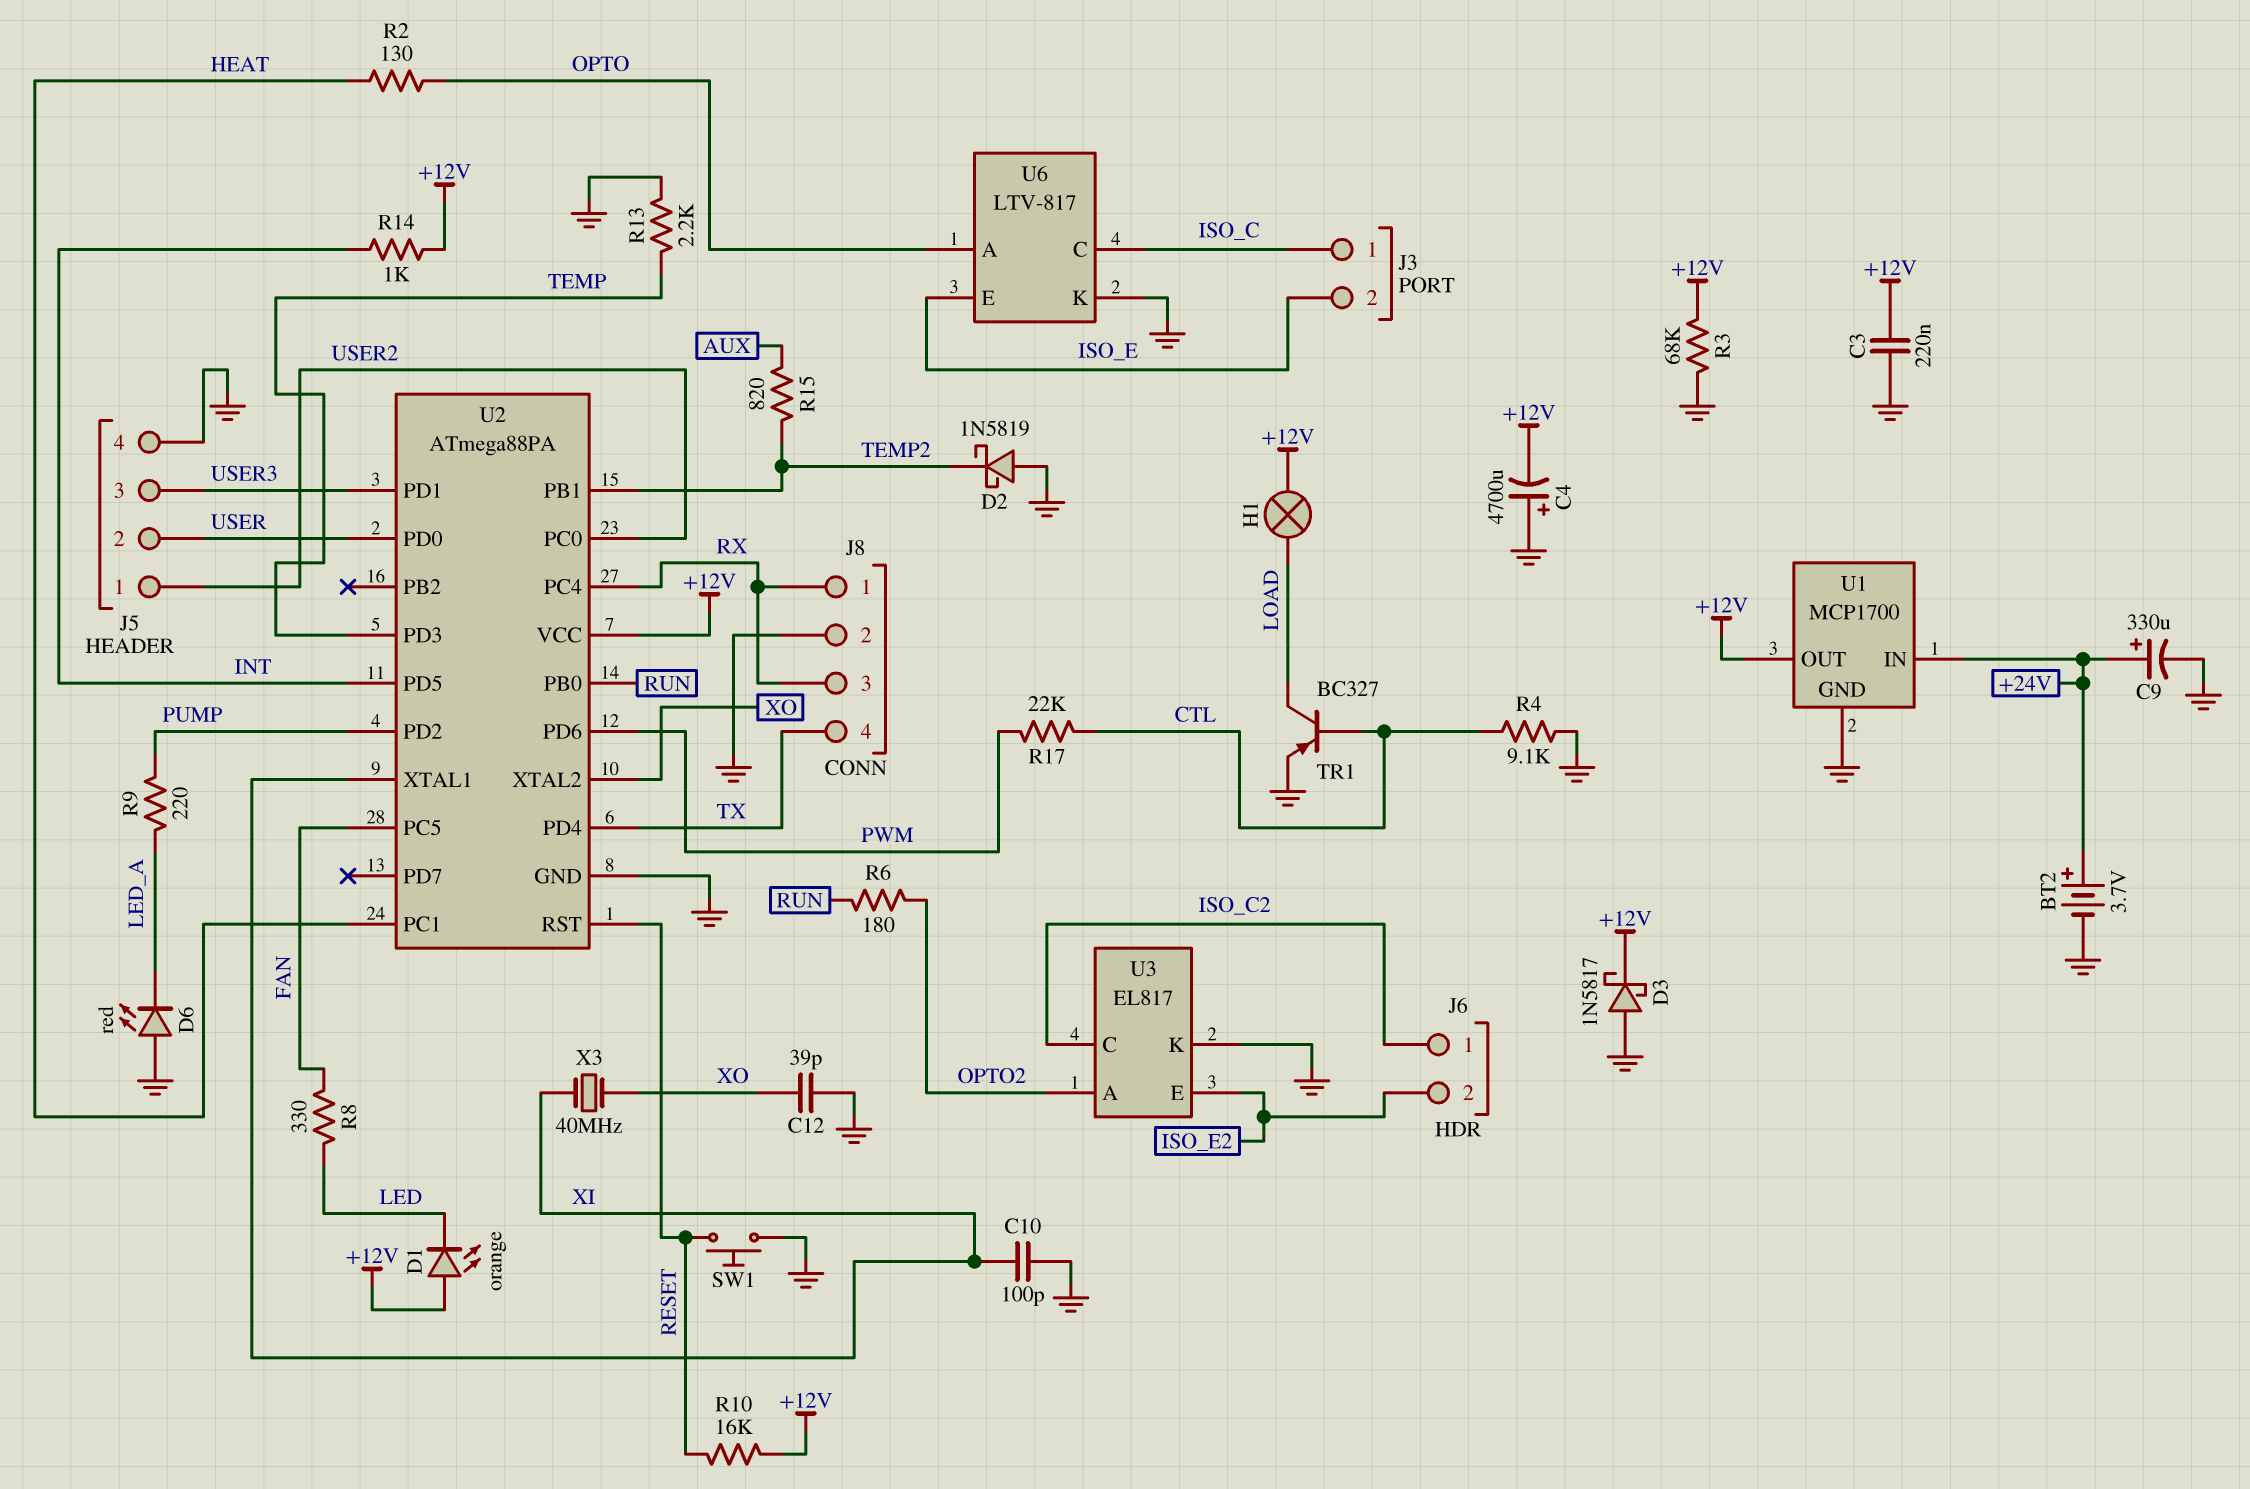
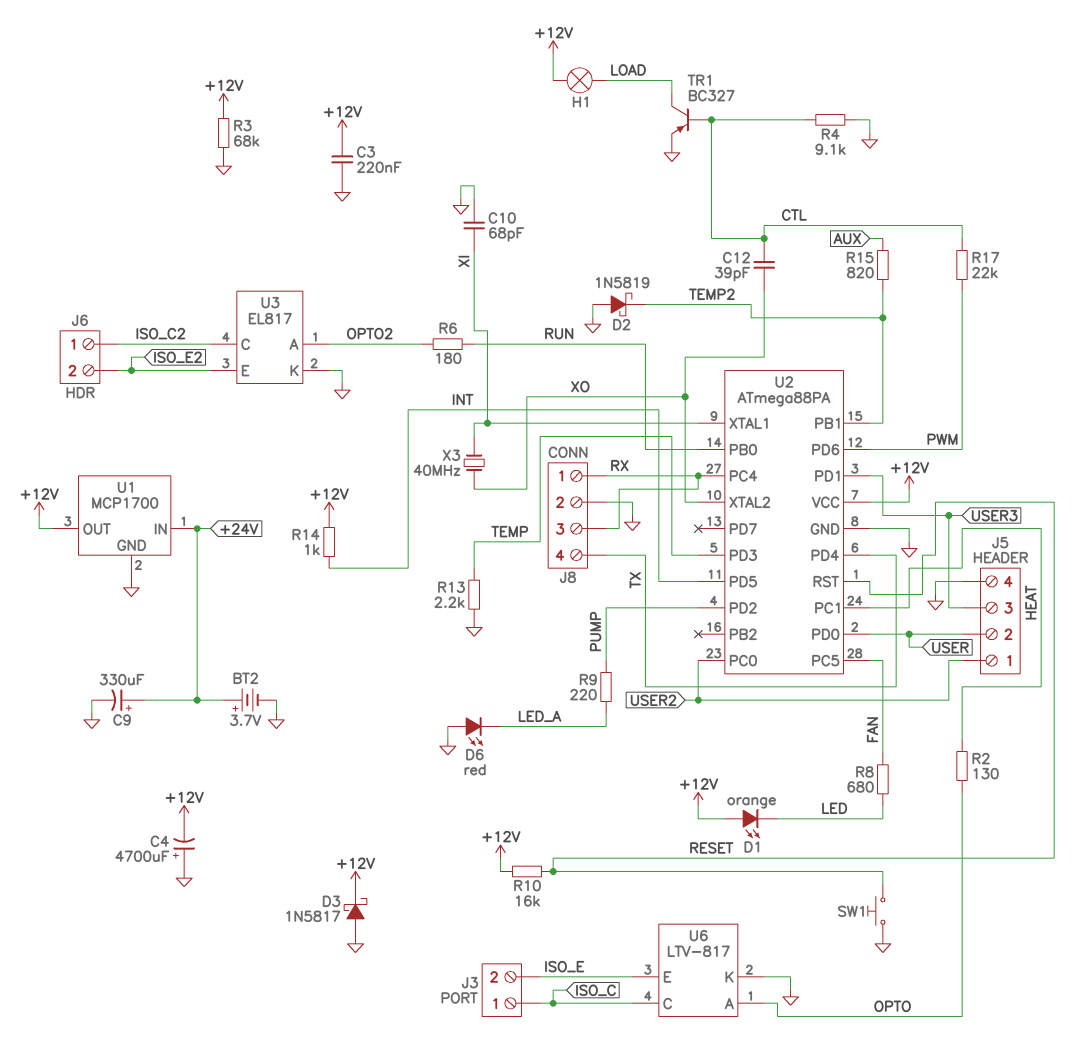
C10: 100pF (GND, XI) -> 68pF (GND, XI)
C12: 39pF (GND, XO) -> 39pF (CTL, XO)
R8: 330 (FAN, LED) -> 680 (FAN, LED)

